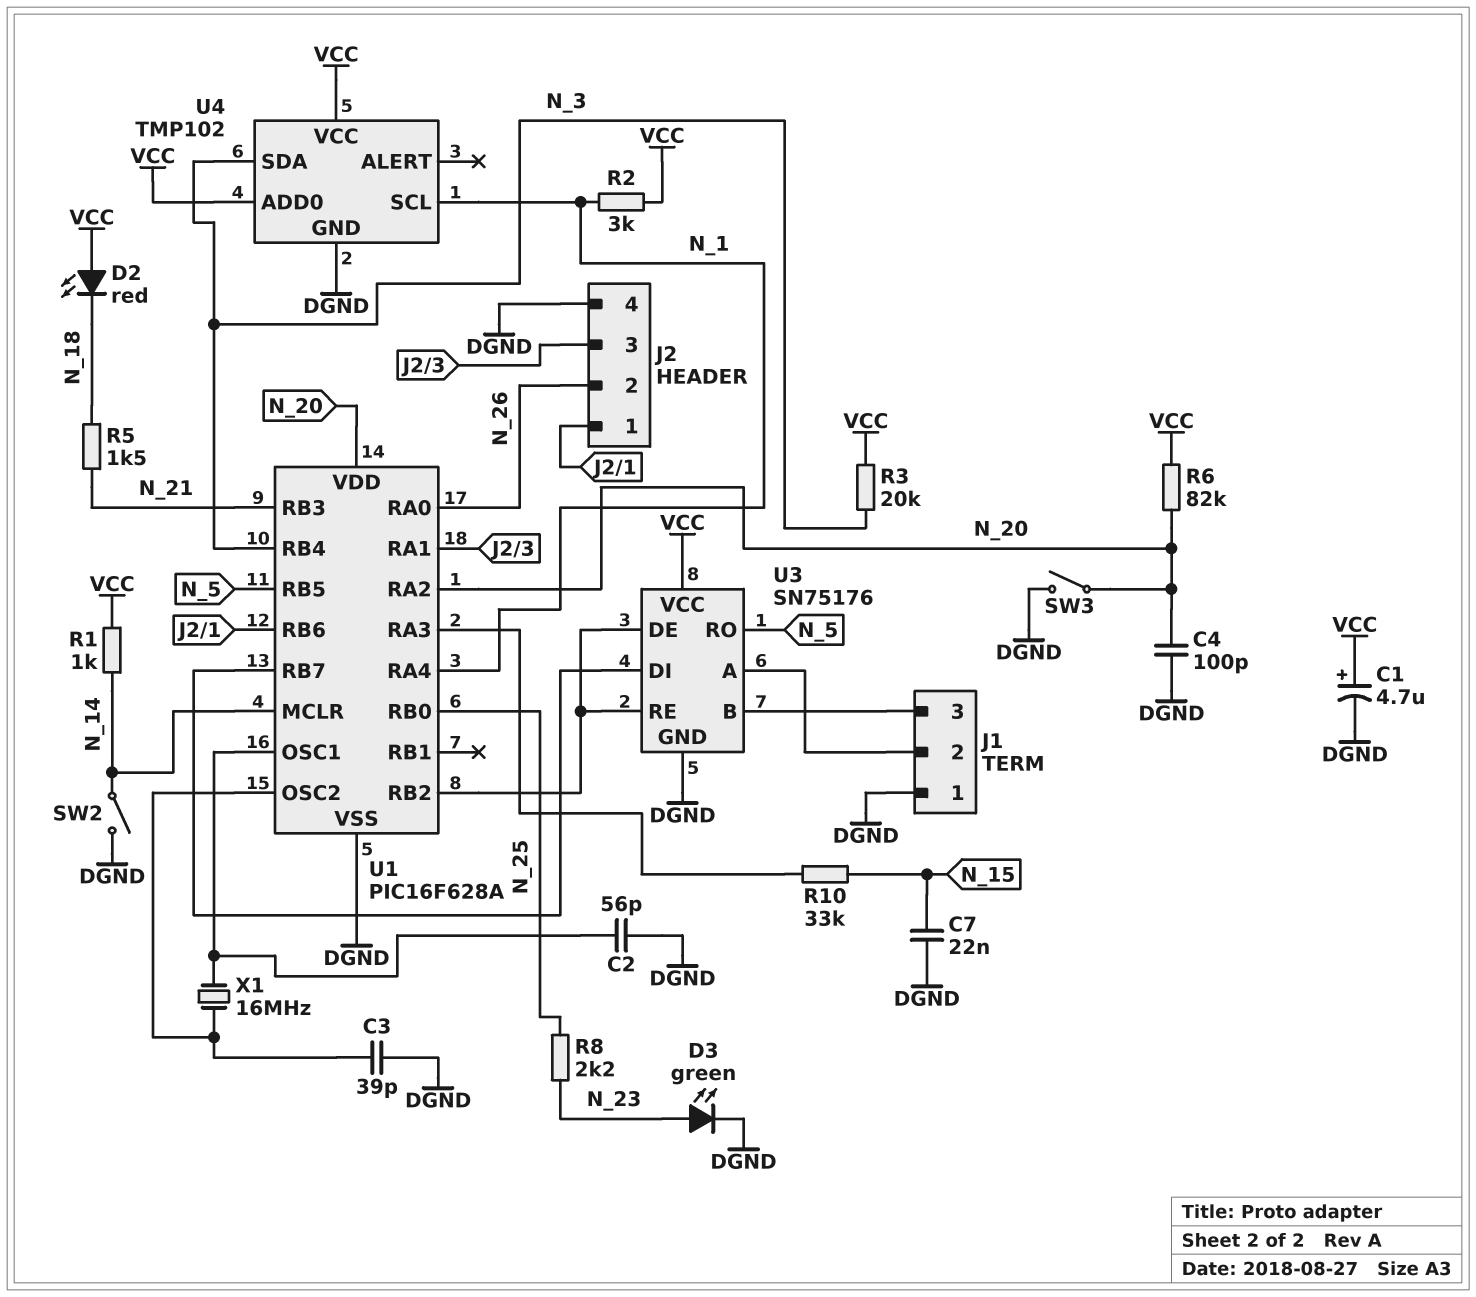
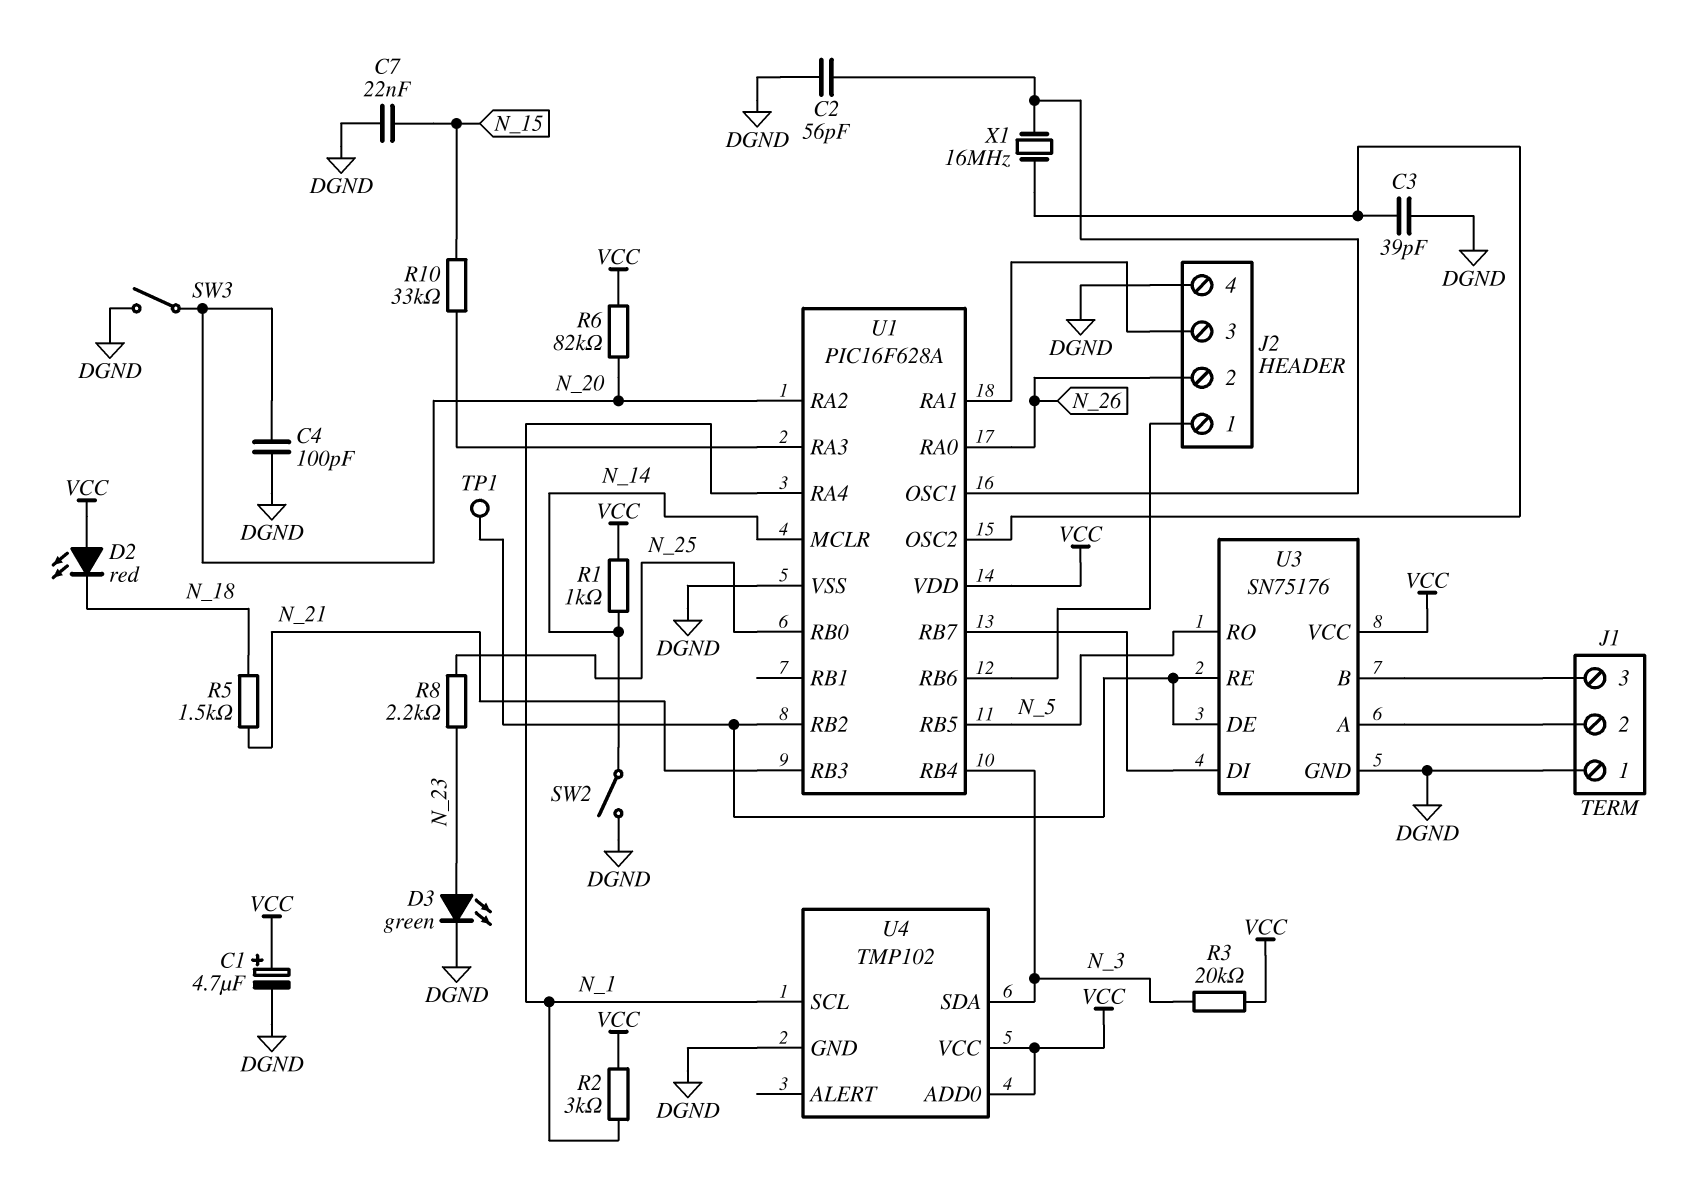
TP1: none -> test point (U1/RB2)
U1 pin VDD: N_20 -> VCC

